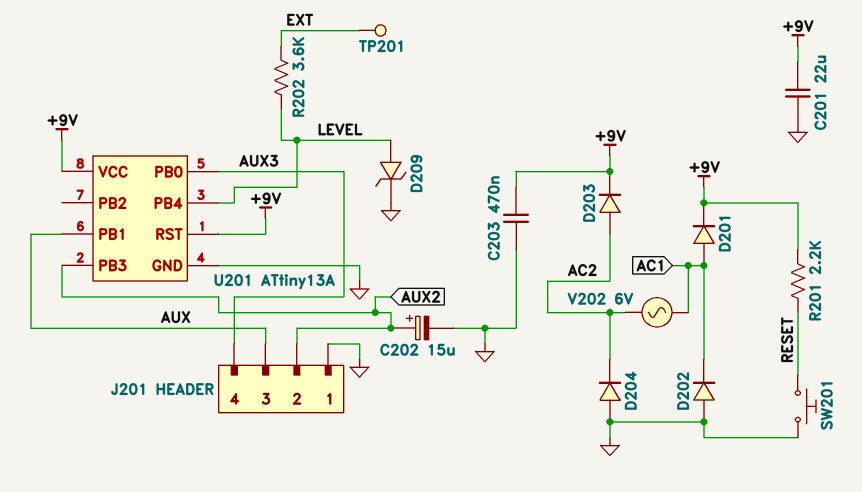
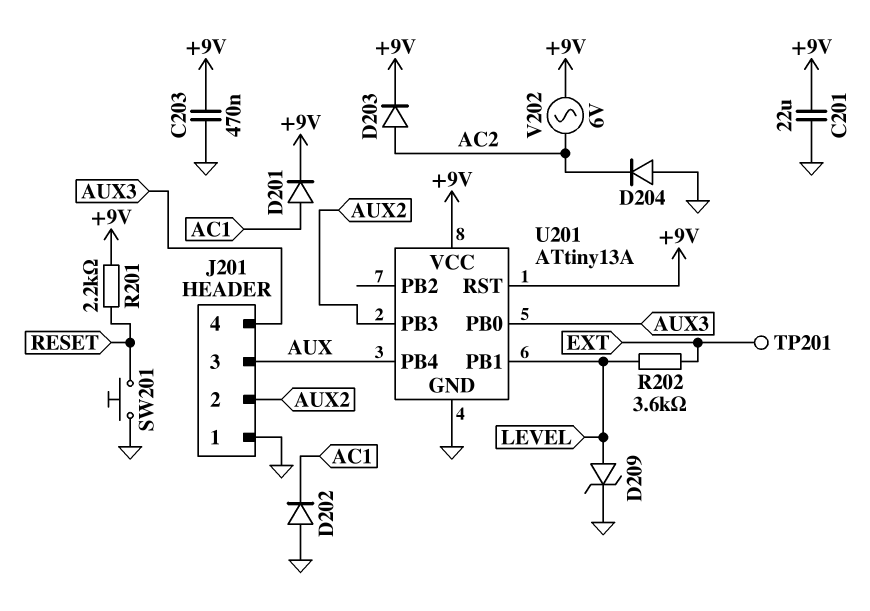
C202: 15uF (plus AUX2, minus GND) -> none
U201 pin PB1: AUX -> LEVEL
U201 pin PB4: LEVEL -> AUX
V202: AC 6V (AC1, AC2) -> AC 6V (+9V, AC2)

